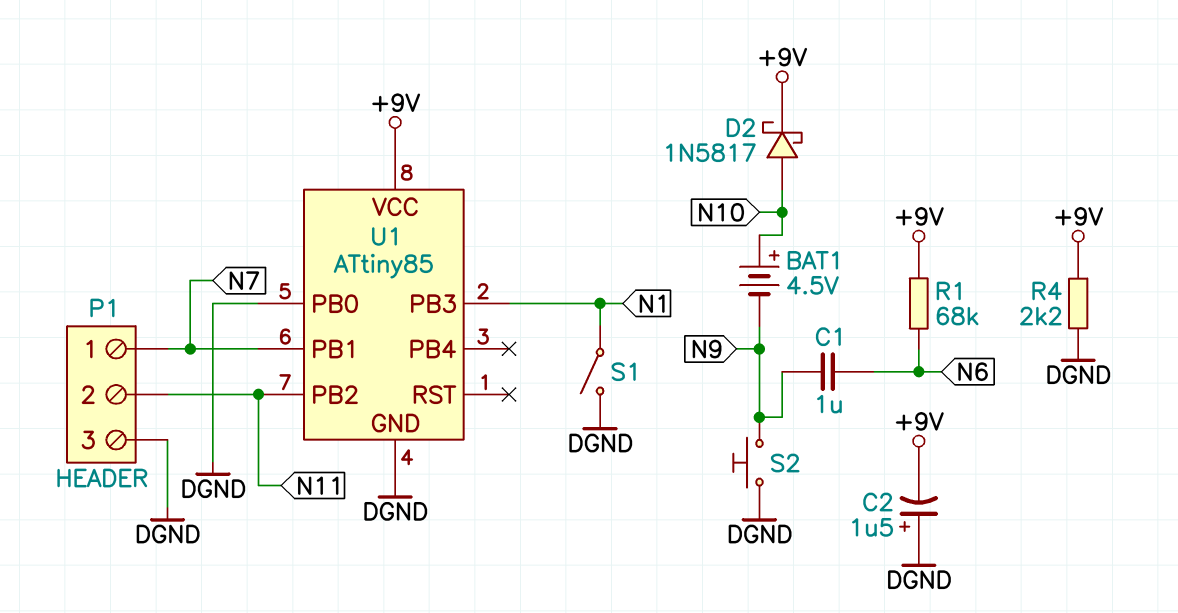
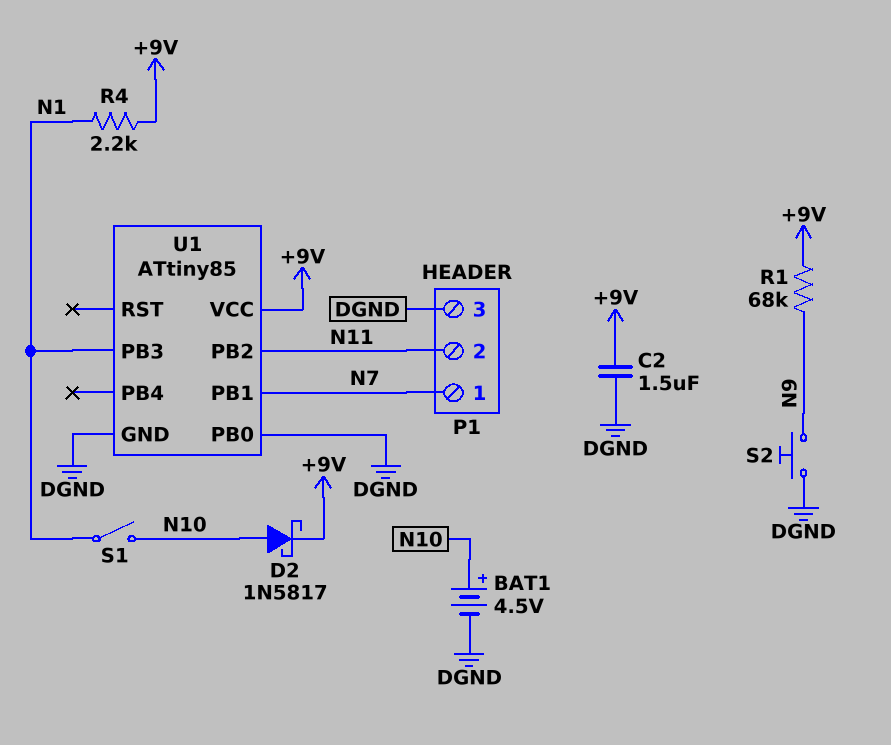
BAT1: 4.5V (plus N10, minus N9) -> 4.5V (plus N10, minus DGND)
C1: 1uF (N6, N9) -> none
C2: 1.5uF (plus DGND, minus +9V) -> 1.5uF (+9V, DGND)
R1: 68k (+9V, N6) -> 68k (+9V, N9)
R4: 2.2k (+9V, DGND) -> 2.2k (+9V, N1)
S1: switch (DGND, N1) -> switch (N1, N10)

